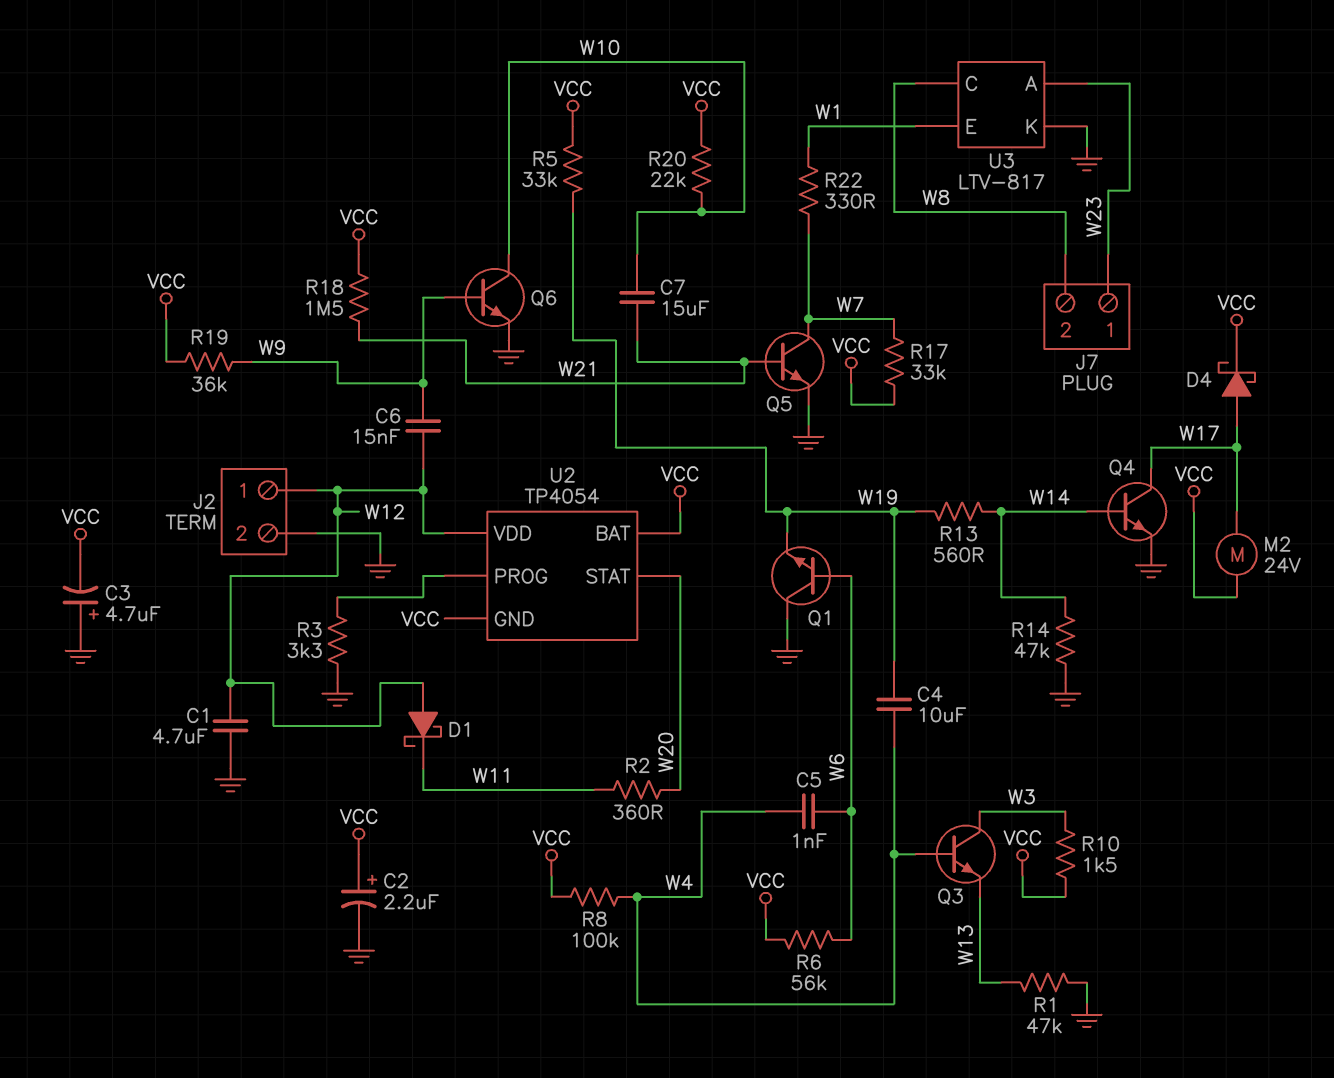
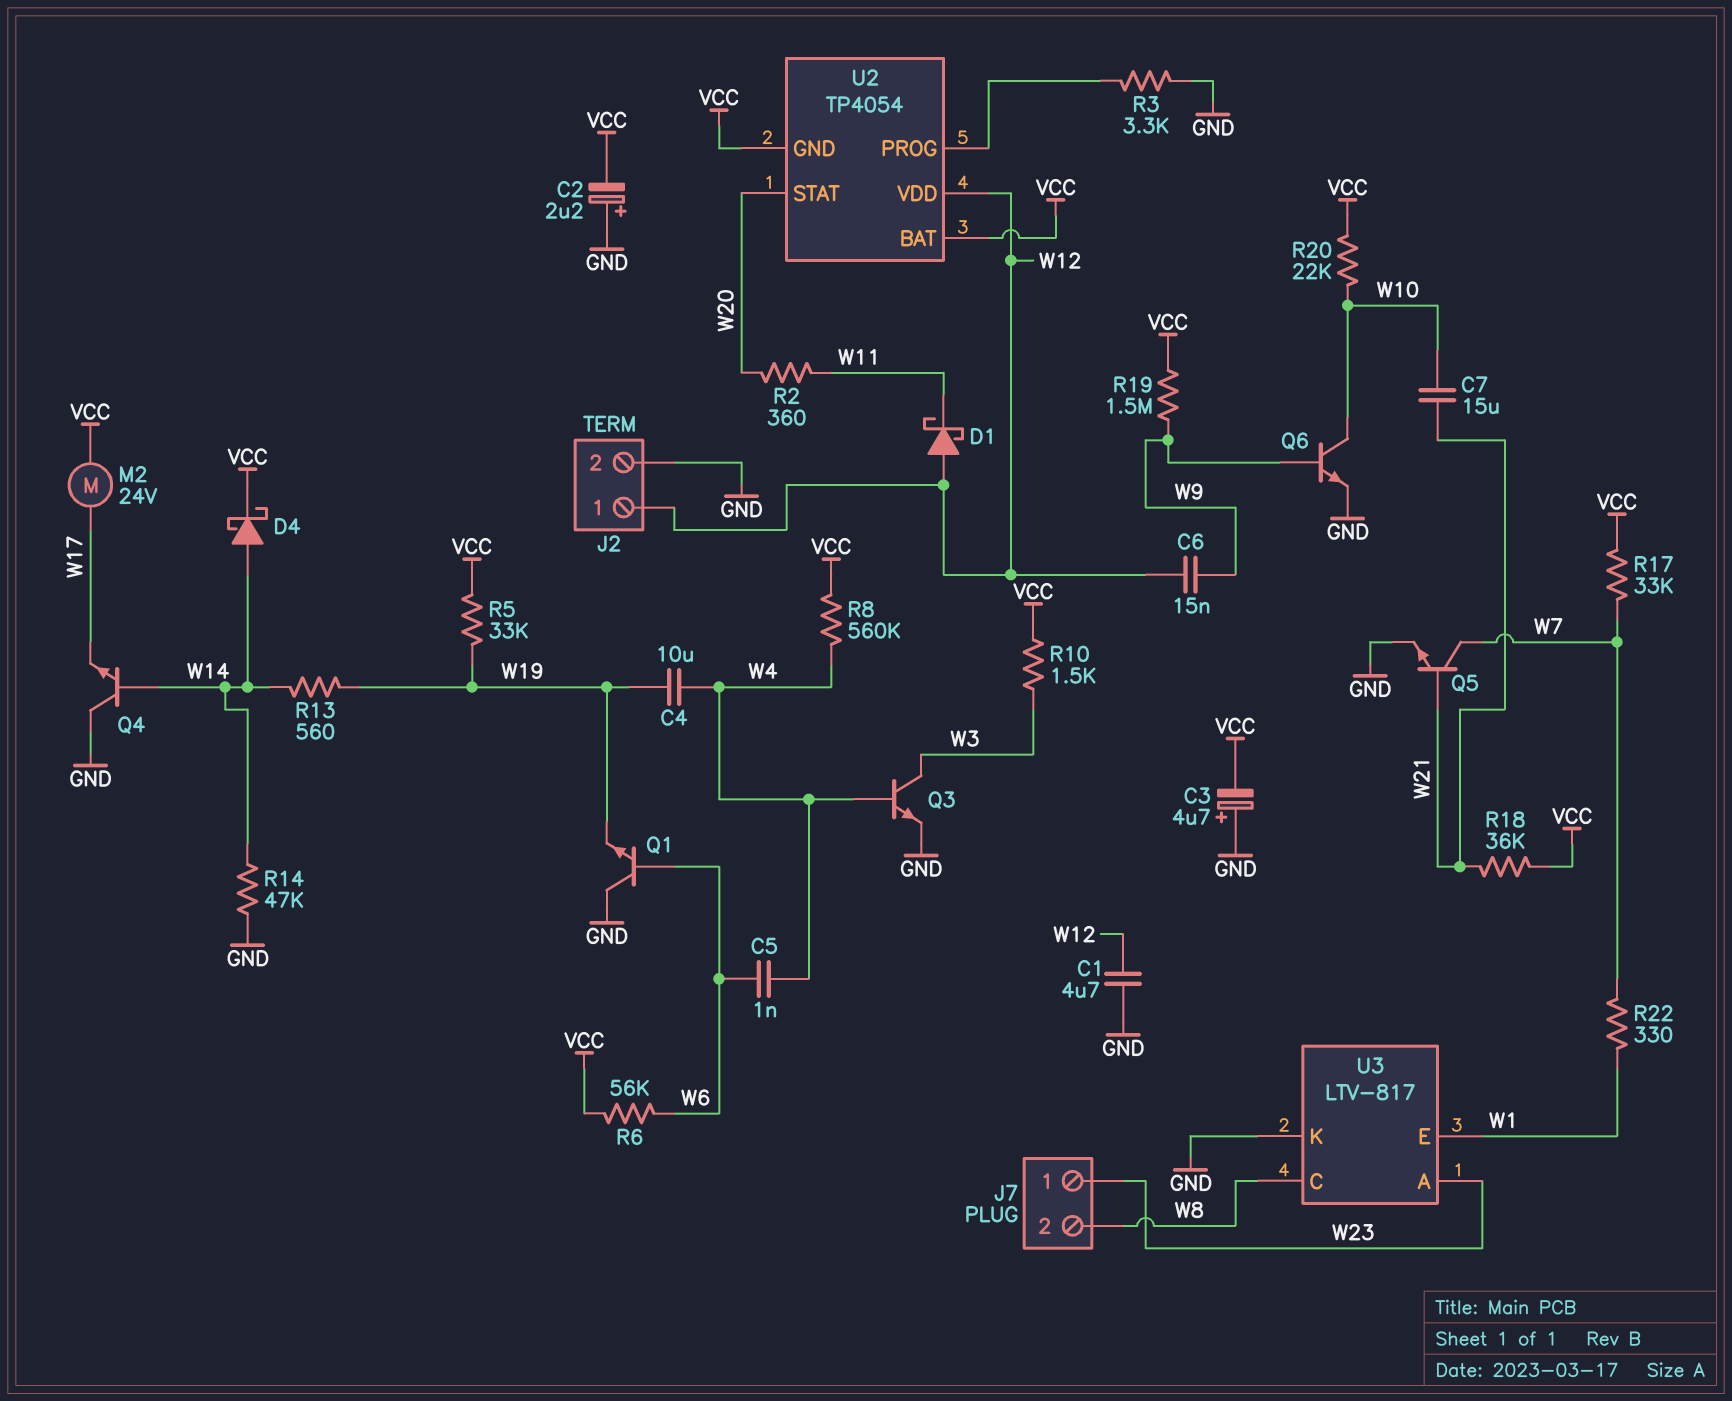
C2: 2.2uF (plus VCC, minus GND) -> 2.2uF (plus GND, minus VCC)
D4: schottky (A W17, K VCC) -> schottky (A W14, K VCC)
Q3: NPN (B W4, C W3, E W13) -> NPN (B W4, C W3, E GND)
Q4: NPN (B W14, C W17, E GND) -> NPN (B W14, C GND, E W17)
R1: 47k (GND, W13) -> none
R8: 100k (VCC, W4) -> 560k (VCC, W4)
R18: 1.5M (VCC, W21) -> 36k (VCC, W21)
R19: 36k (VCC, W9) -> 1.5M (VCC, W9)

